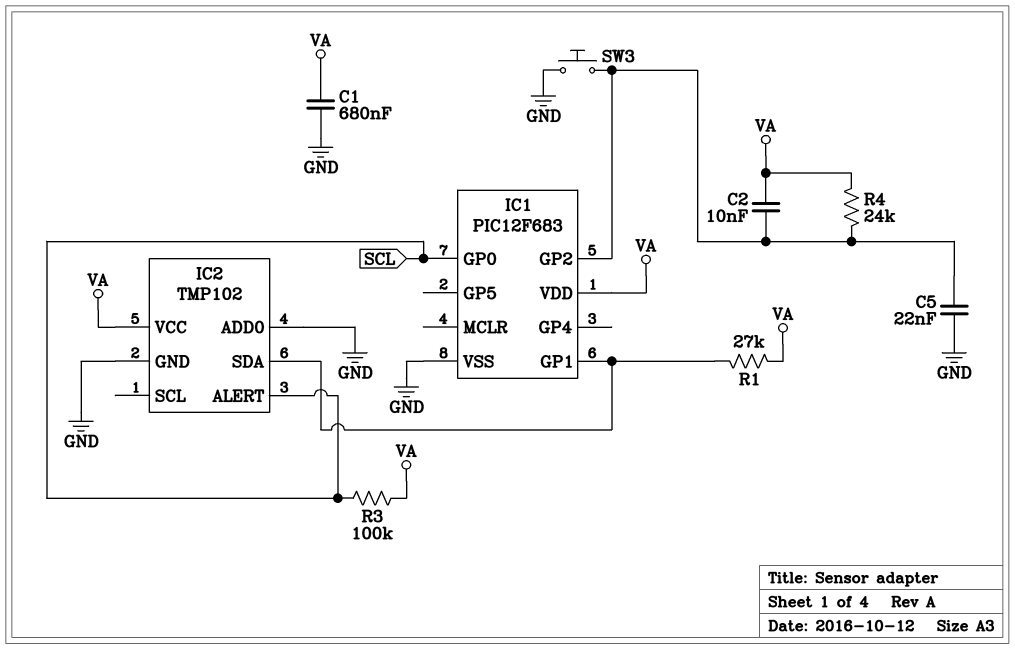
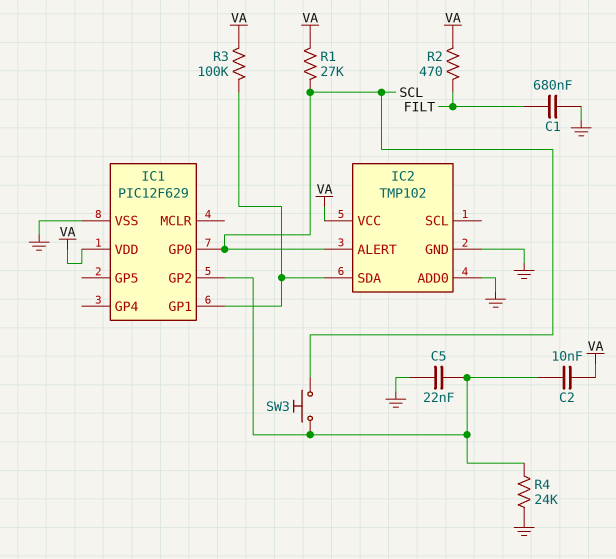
C1: 680nF (GND, VA) -> 680nF (FILT, GND)
IC1: PIC12F683 -> PIC12F629
R1: 27k (IC1/GP1, VA) -> 27k (SCL, VA)
R2: none -> 470 (FILT, VA)
R3: 100k (SCL, VA) -> 100k (IC1/GP1, VA)
R4: 24k (IC1/GP2, VA) -> 24k (GND, IC1/GP2)
SW3: button (GND, IC1/GP2) -> button (IC1/GP2, SCL)

